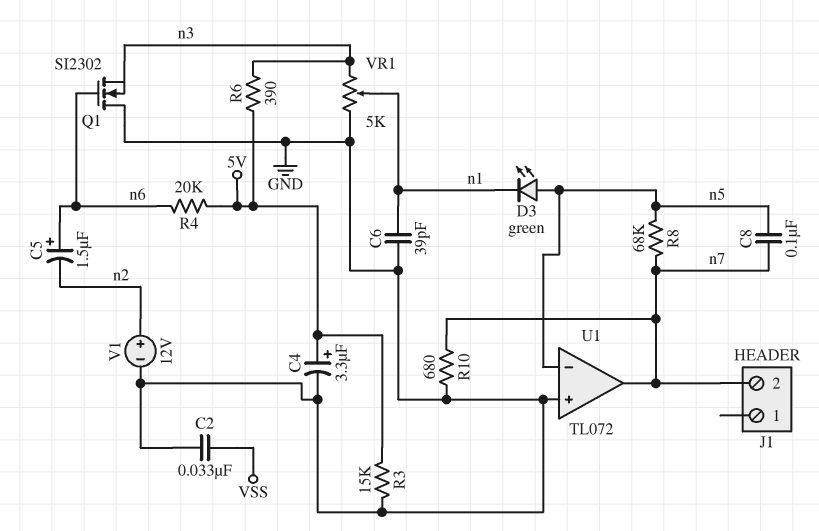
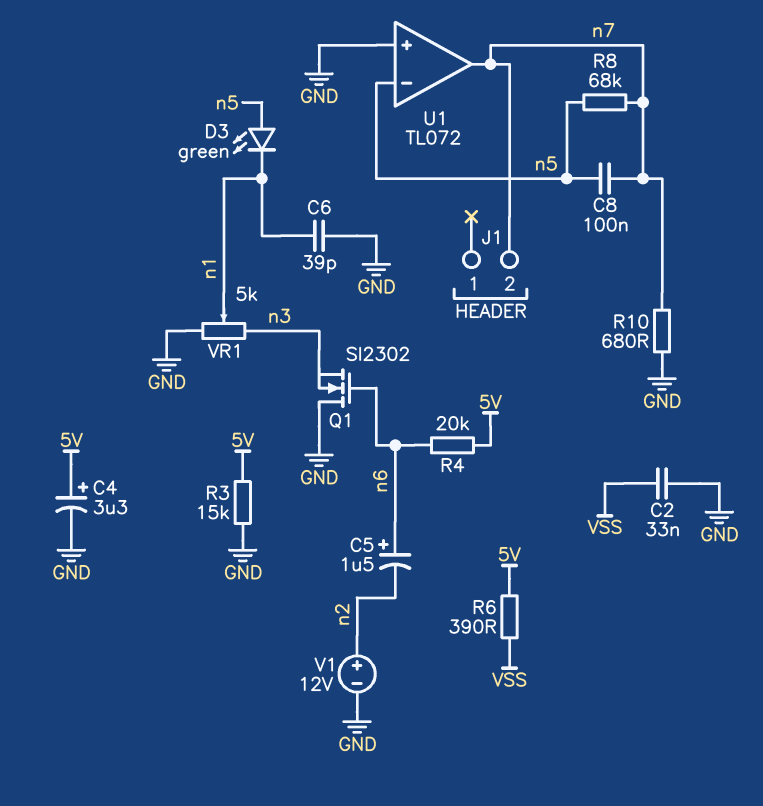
R6: 390 (5V, n3) -> 390 (5V, VSS)

